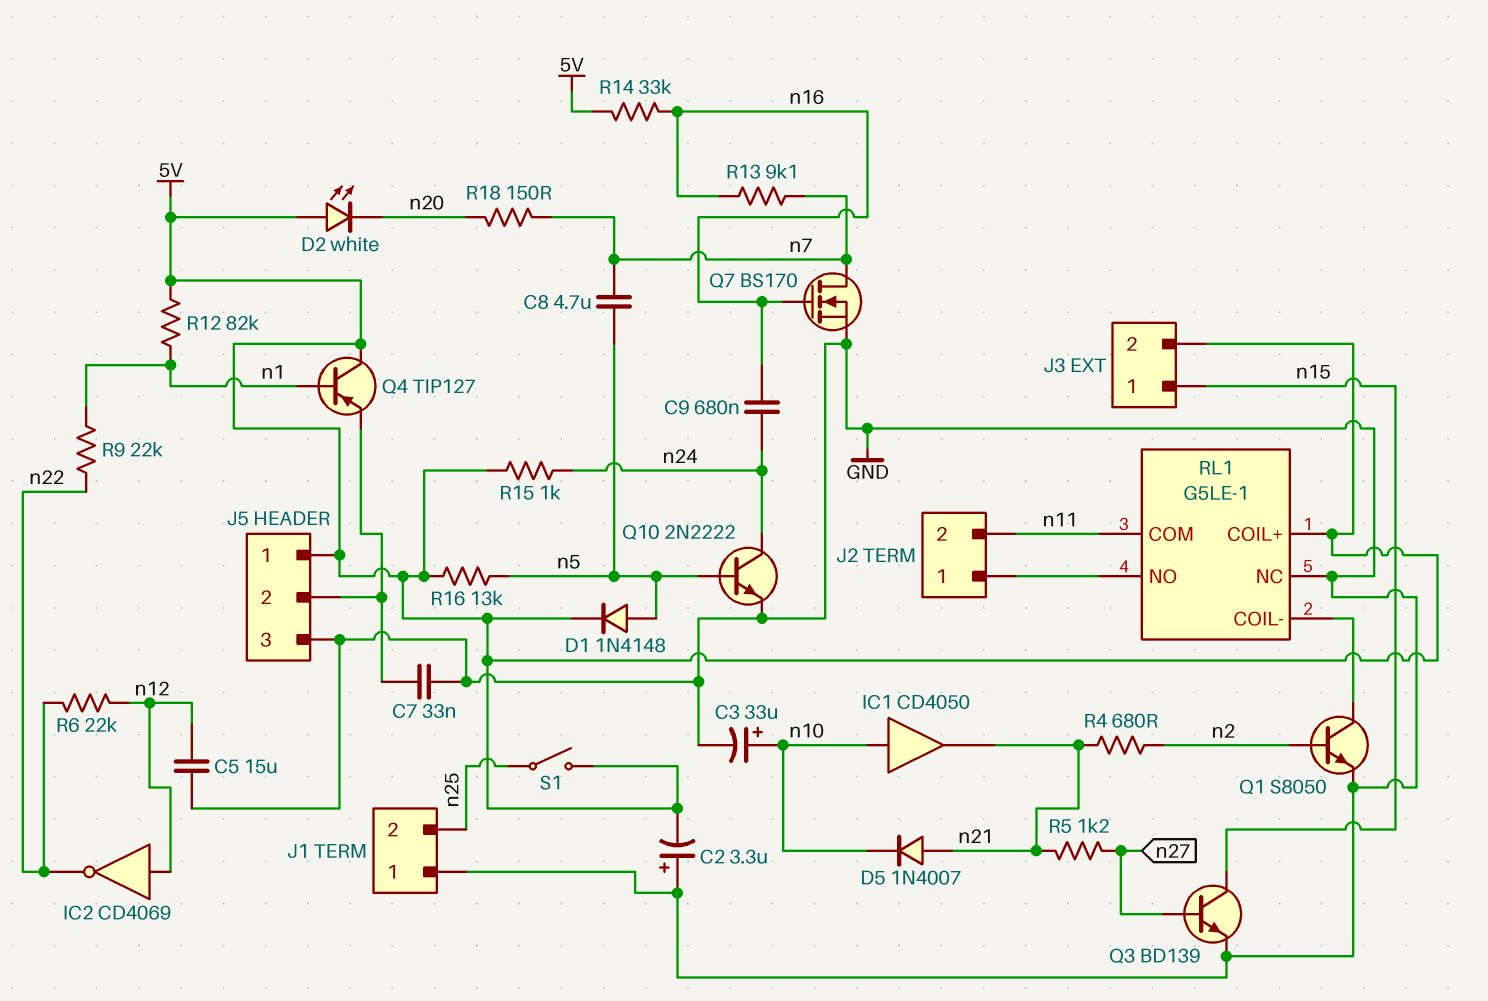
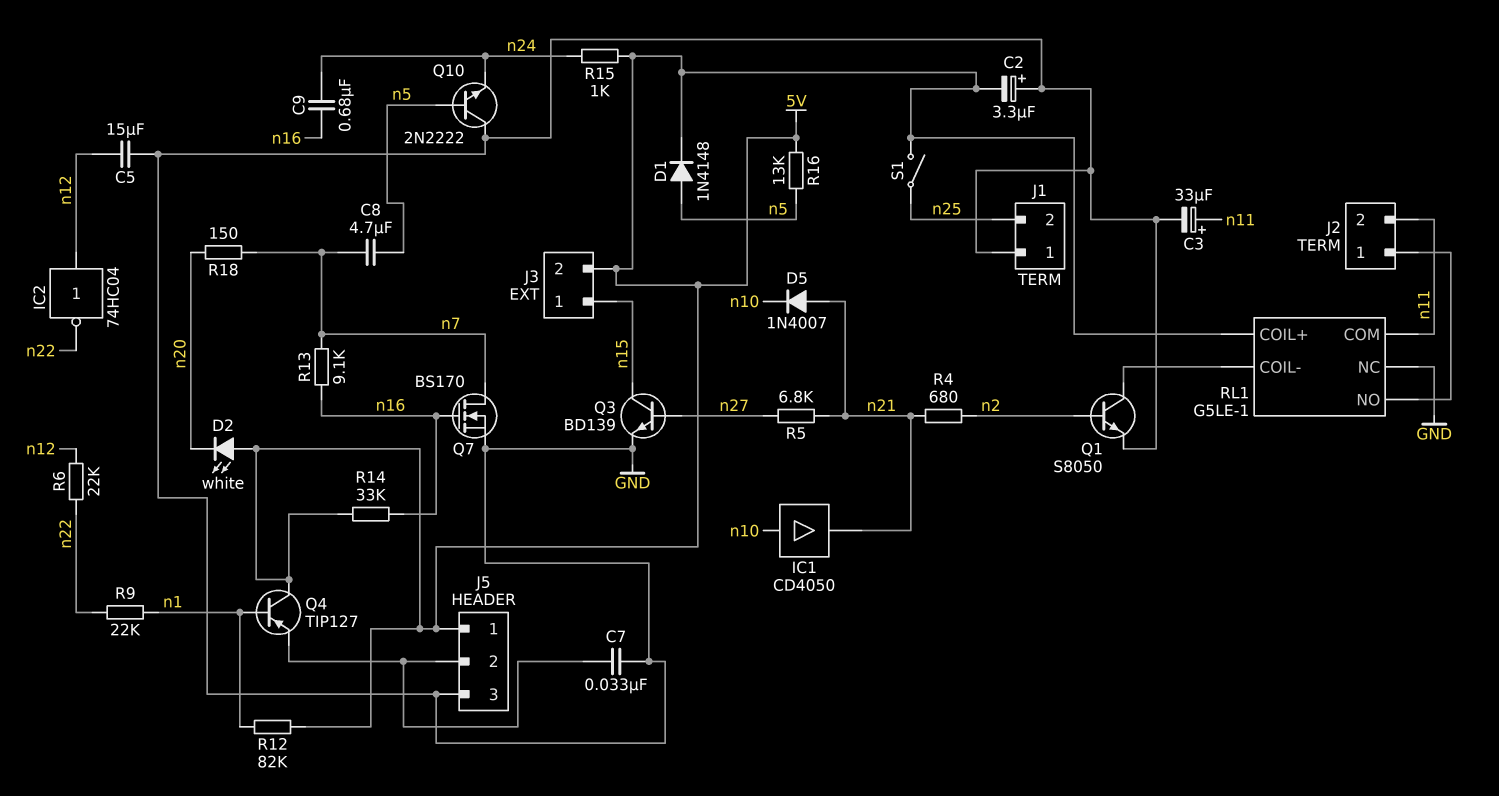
C3: 33uF (plus n10, minus GND) -> 33uF (plus n11, minus GND)
IC2: NOT CD4069 (in n12, out n22) -> NOT 74HC04 (in n12, out n22)
Q10: NPN 2N2222 (B n5, C n24, E GND) -> NPN 2N2222 (B n5, C GND, E n24)
R5: 1.2k (n21, n27) -> 6.8k (n21, n27)

